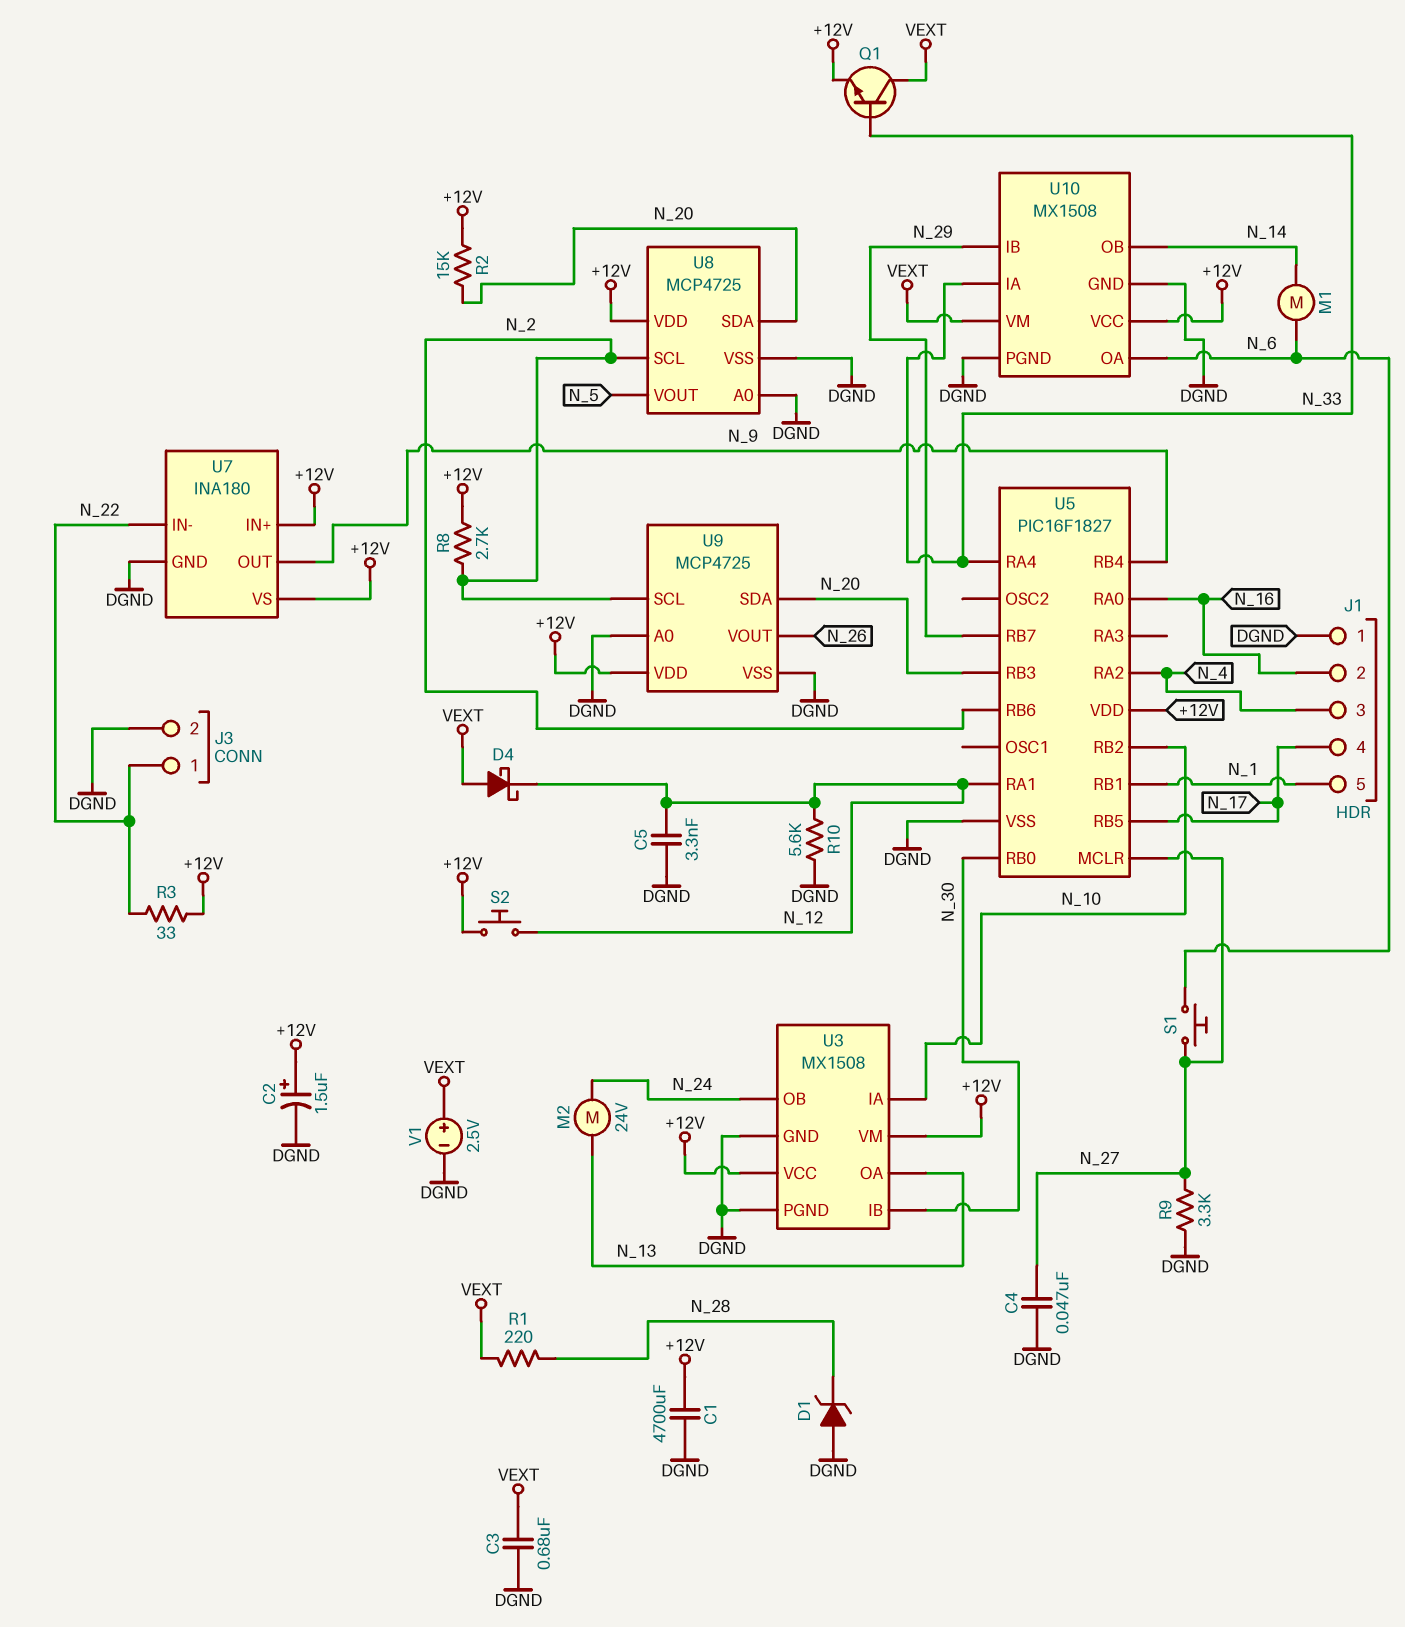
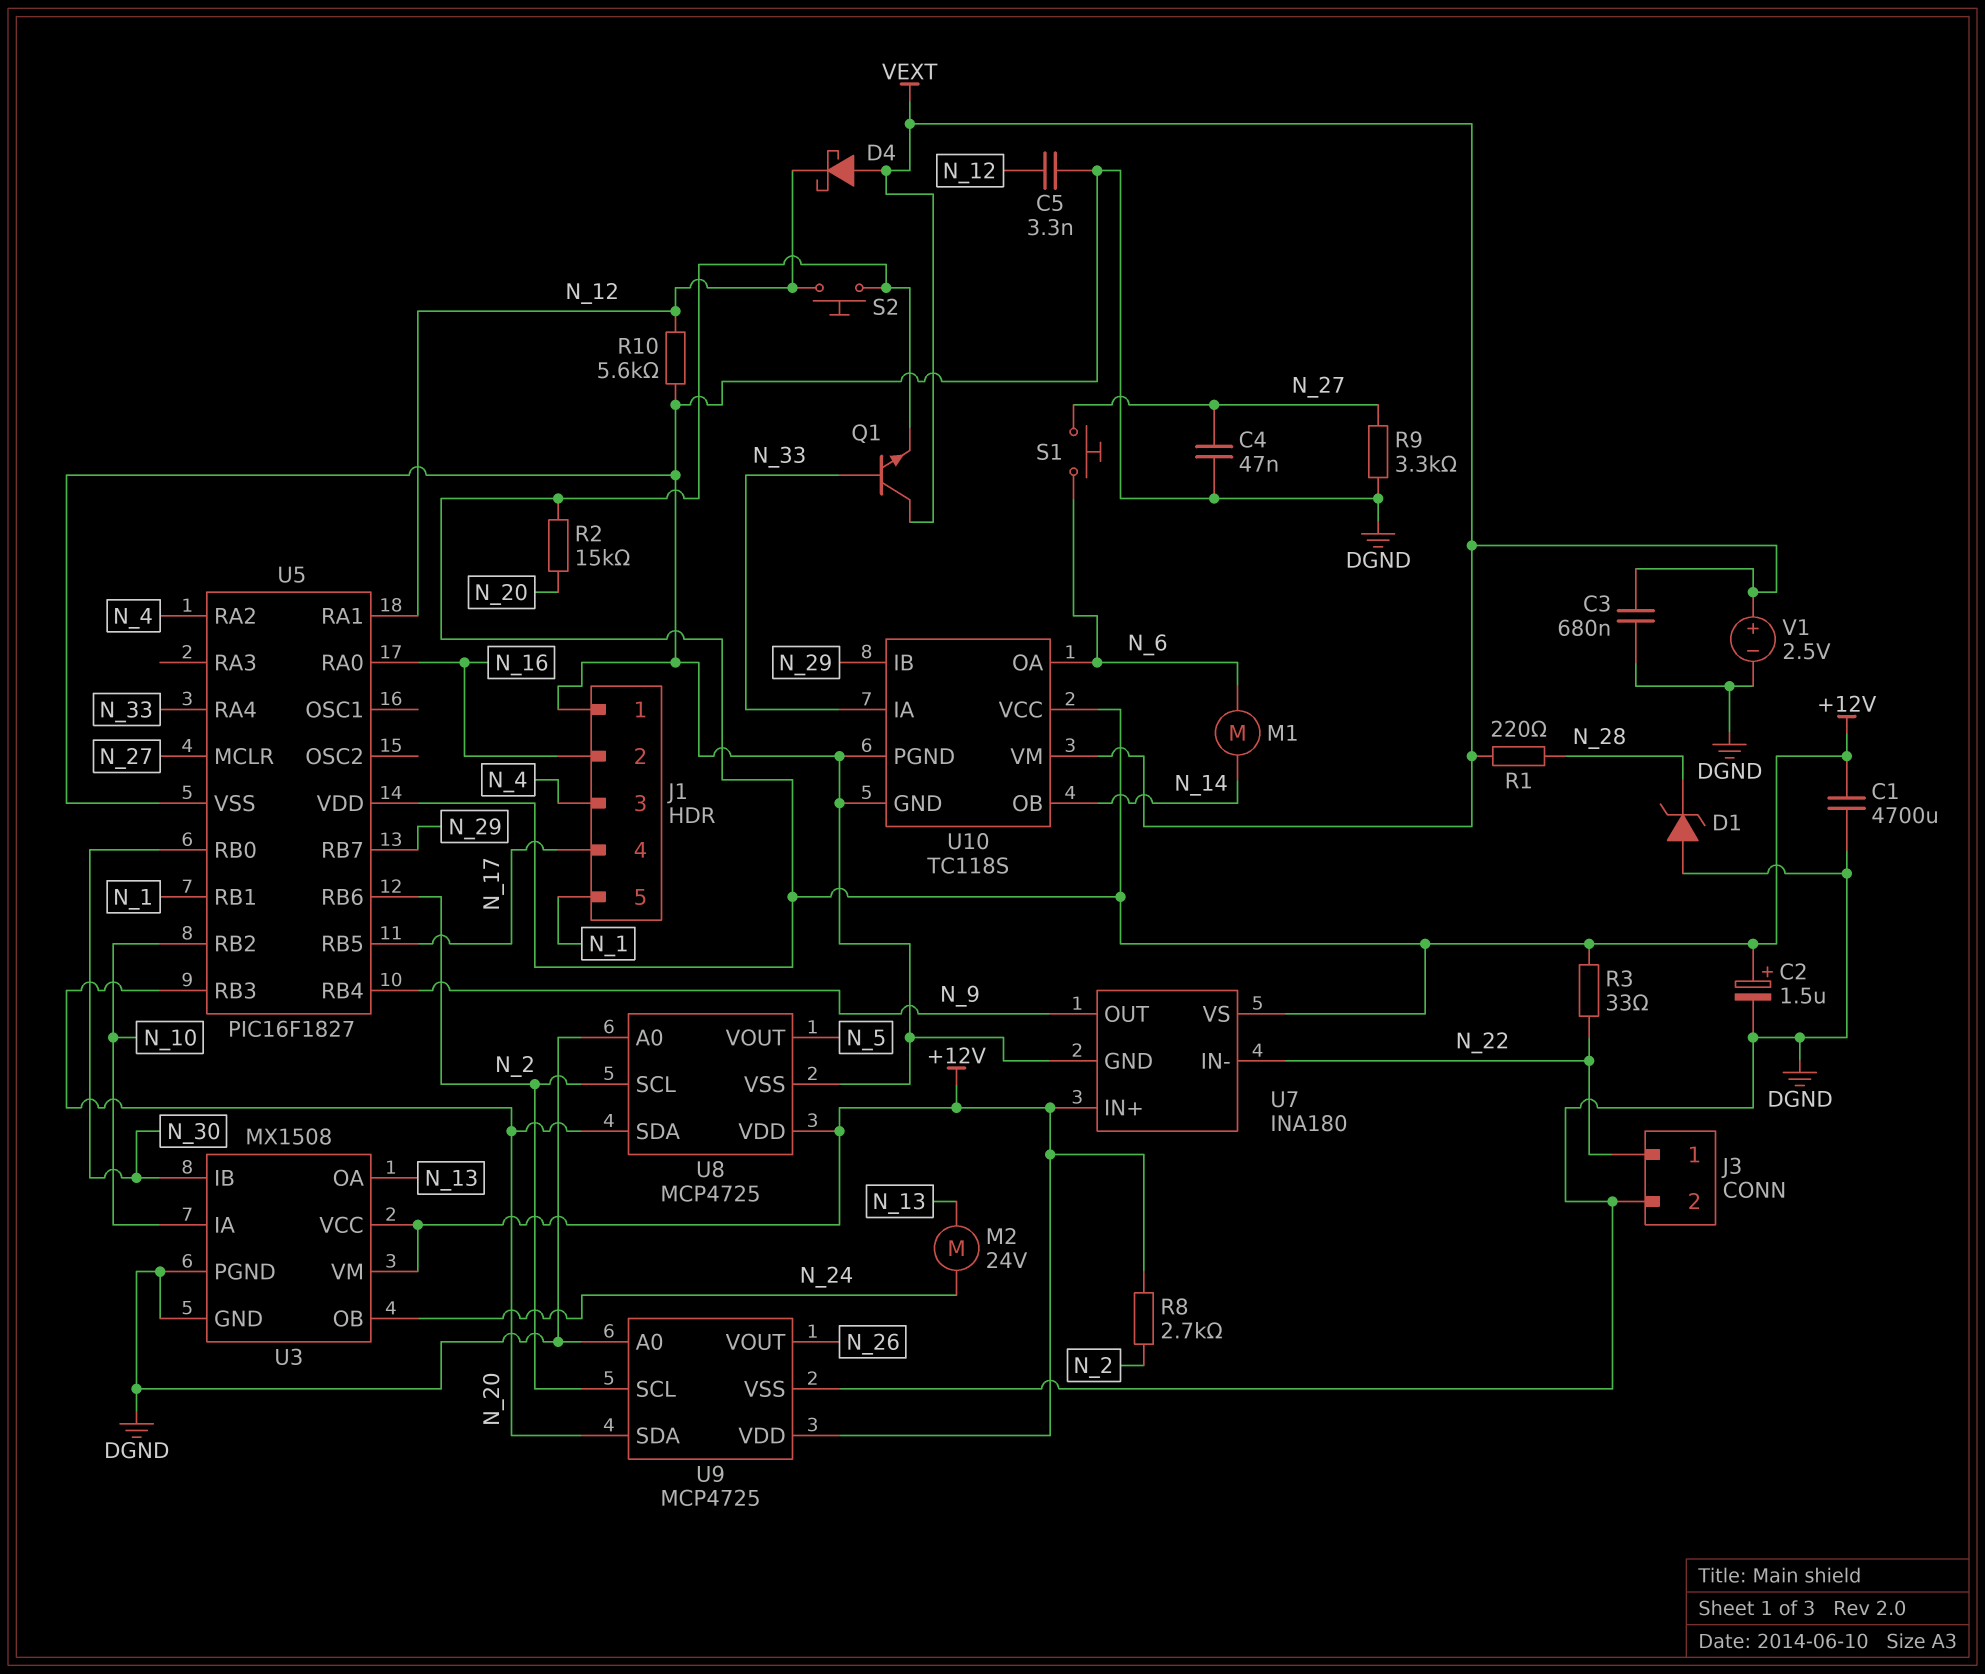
U10: MX1508 -> TC118S

